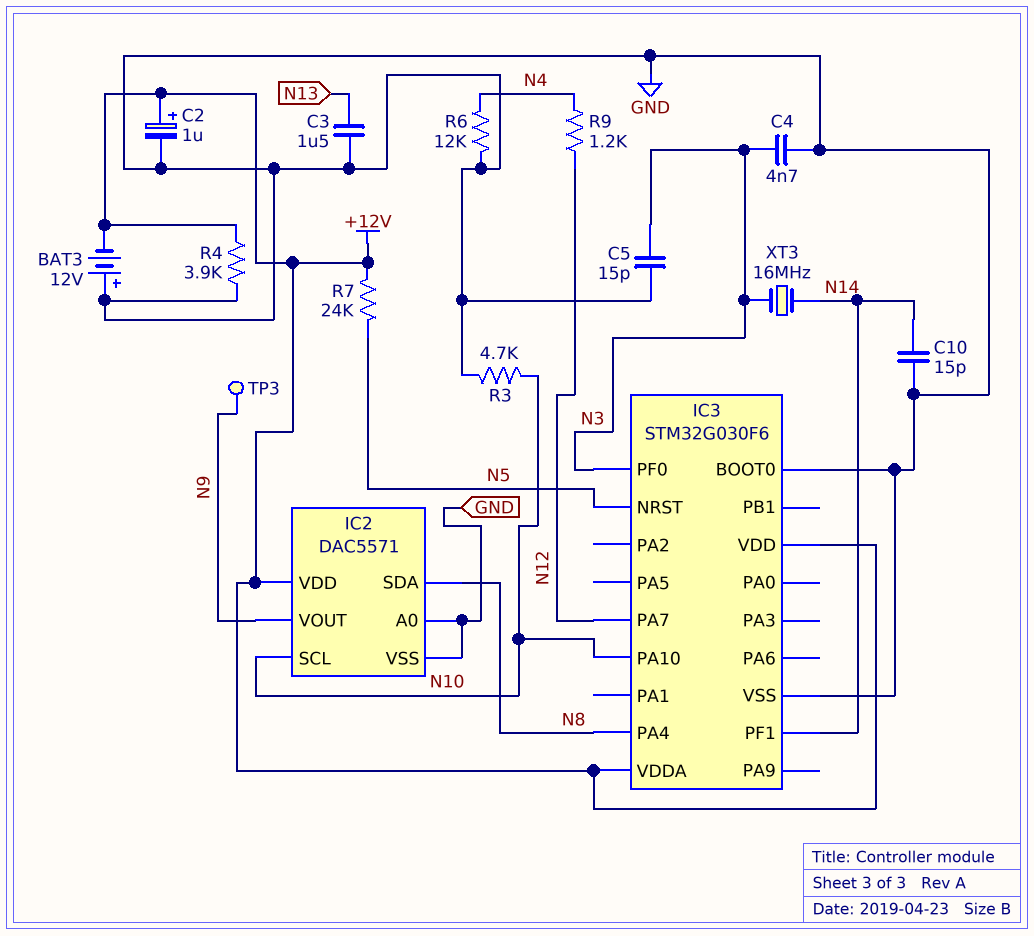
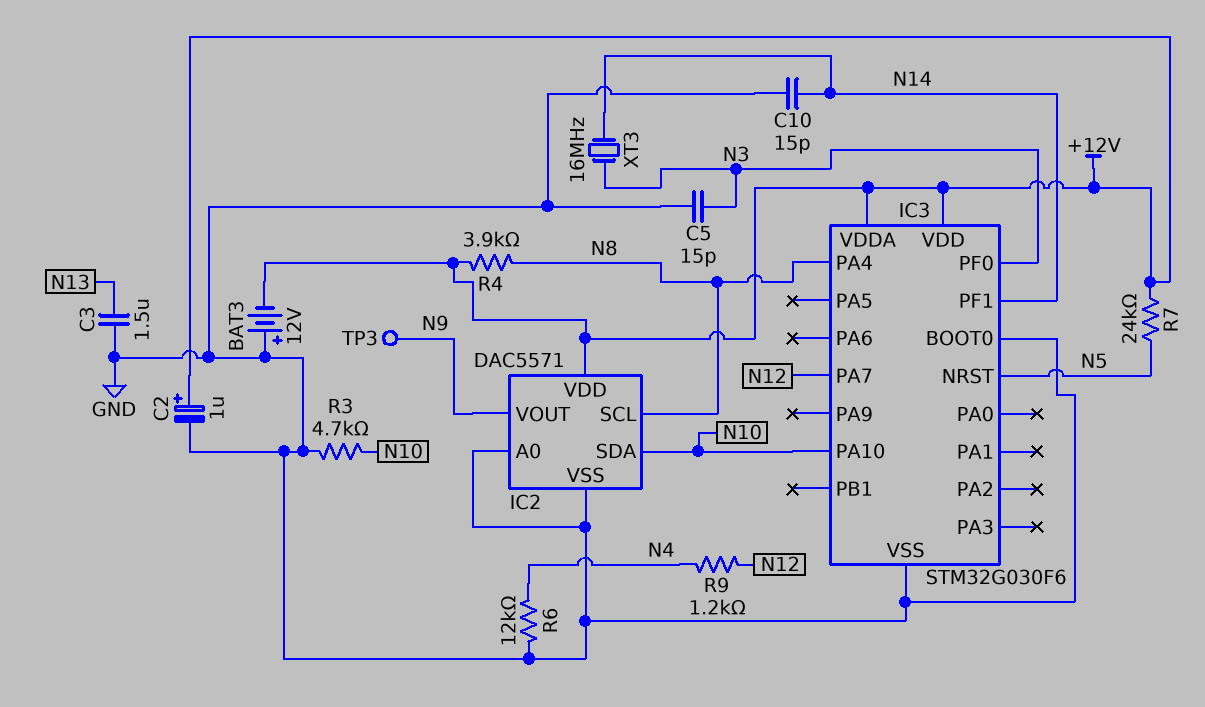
C4: 4.7nF (GND, N3) -> none
IC2 pin SCL: N10 -> N8
IC2 pin SDA: N8 -> N10
R4: 3.9k (+12V, GND) -> 3.9k (+12V, N8)

